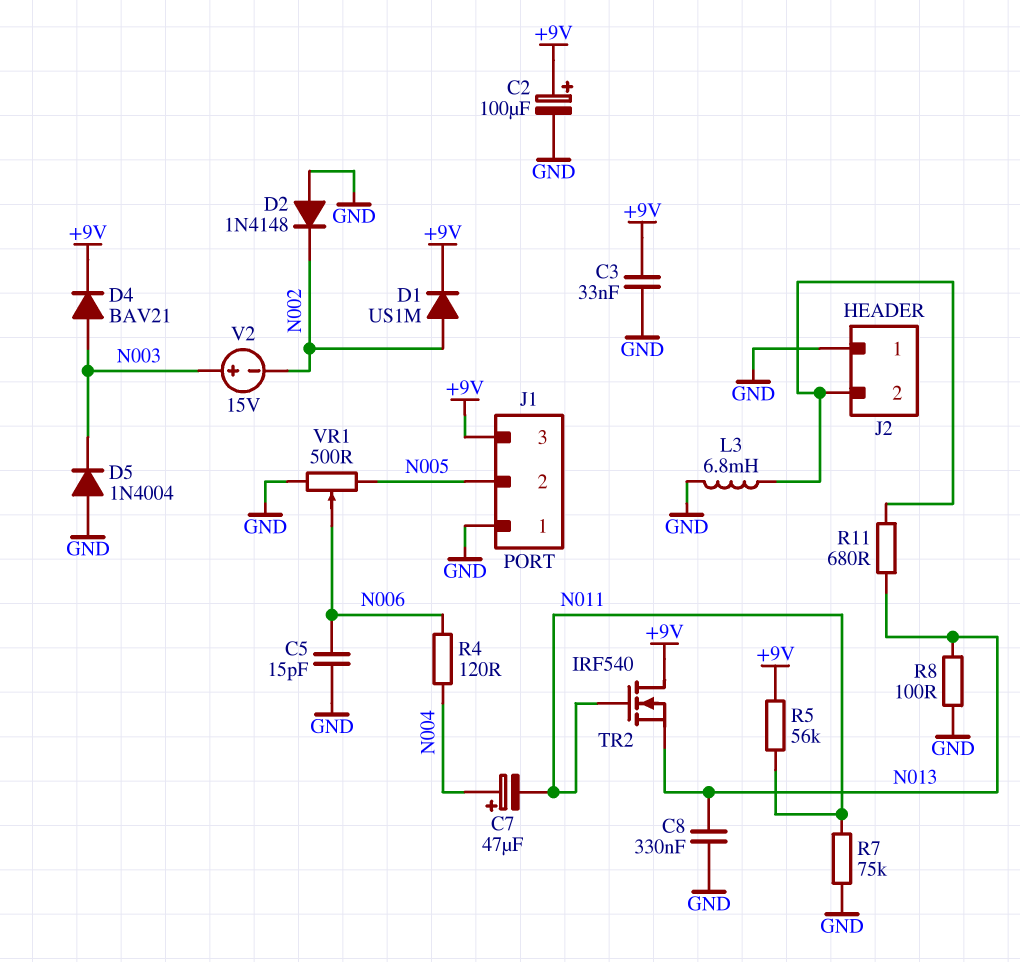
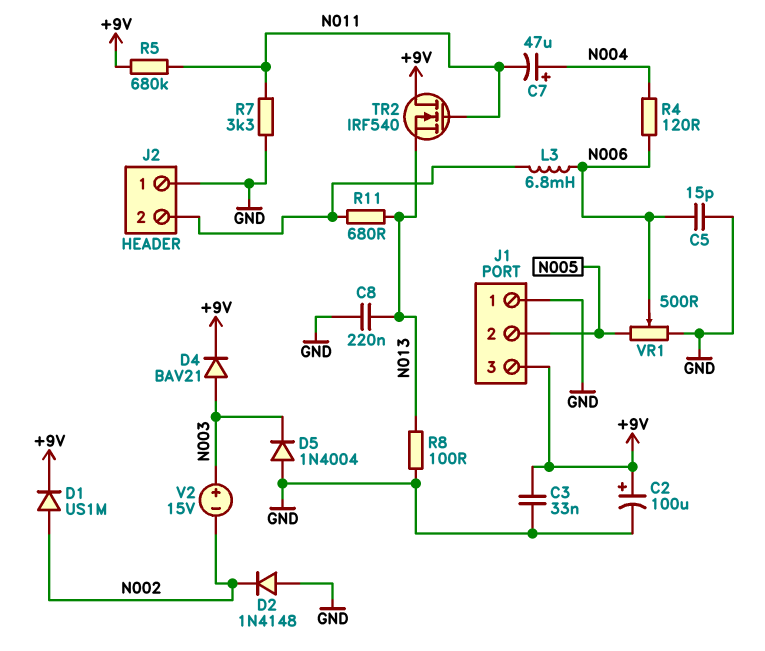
C8: 330nF (GND, N013) -> 220nF (GND, N013)
L3: 6.8mH (GND, J2/2) -> 6.8mH (J2/2, N006)
R5: 56k (+9V, N011) -> 680k (+9V, N011)
R7: 75k (GND, N011) -> 3.3k (GND, N011)

